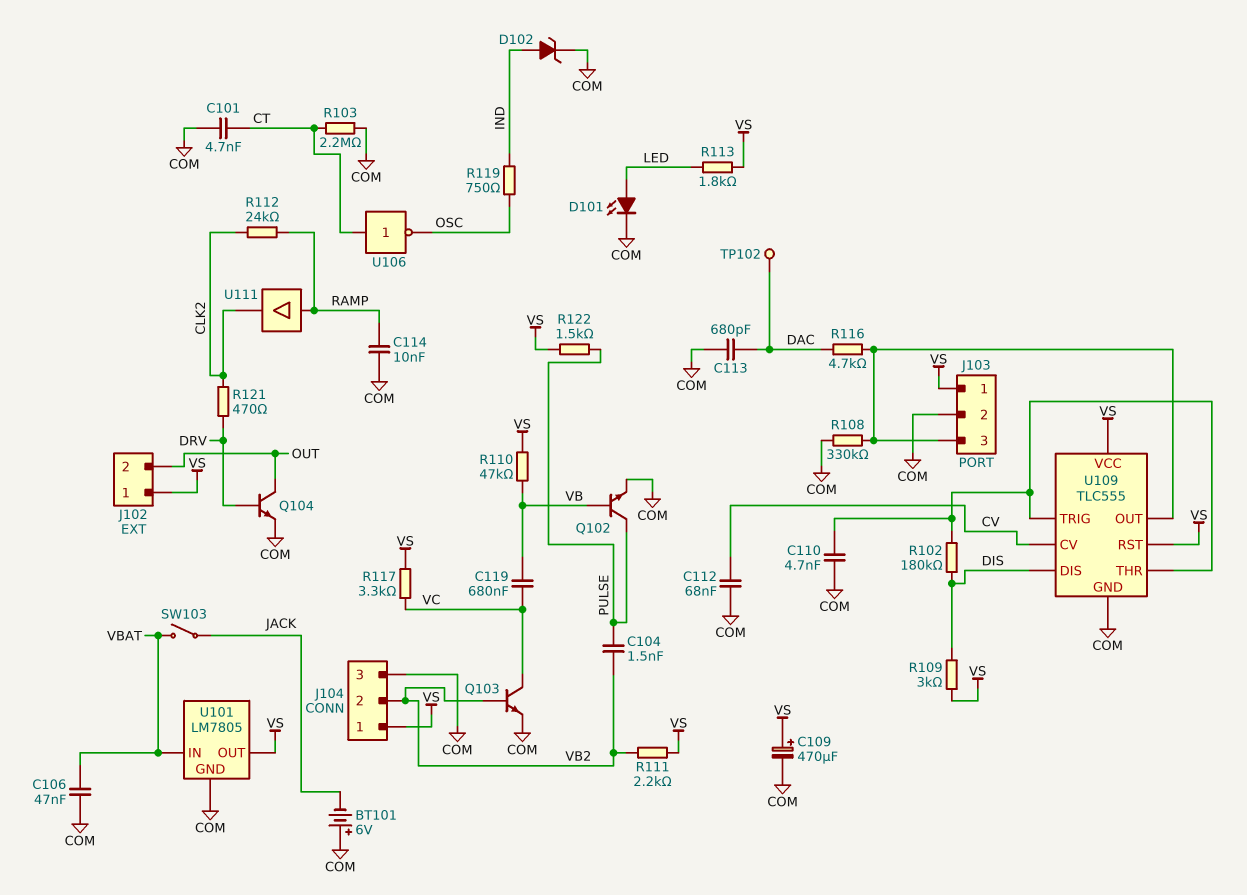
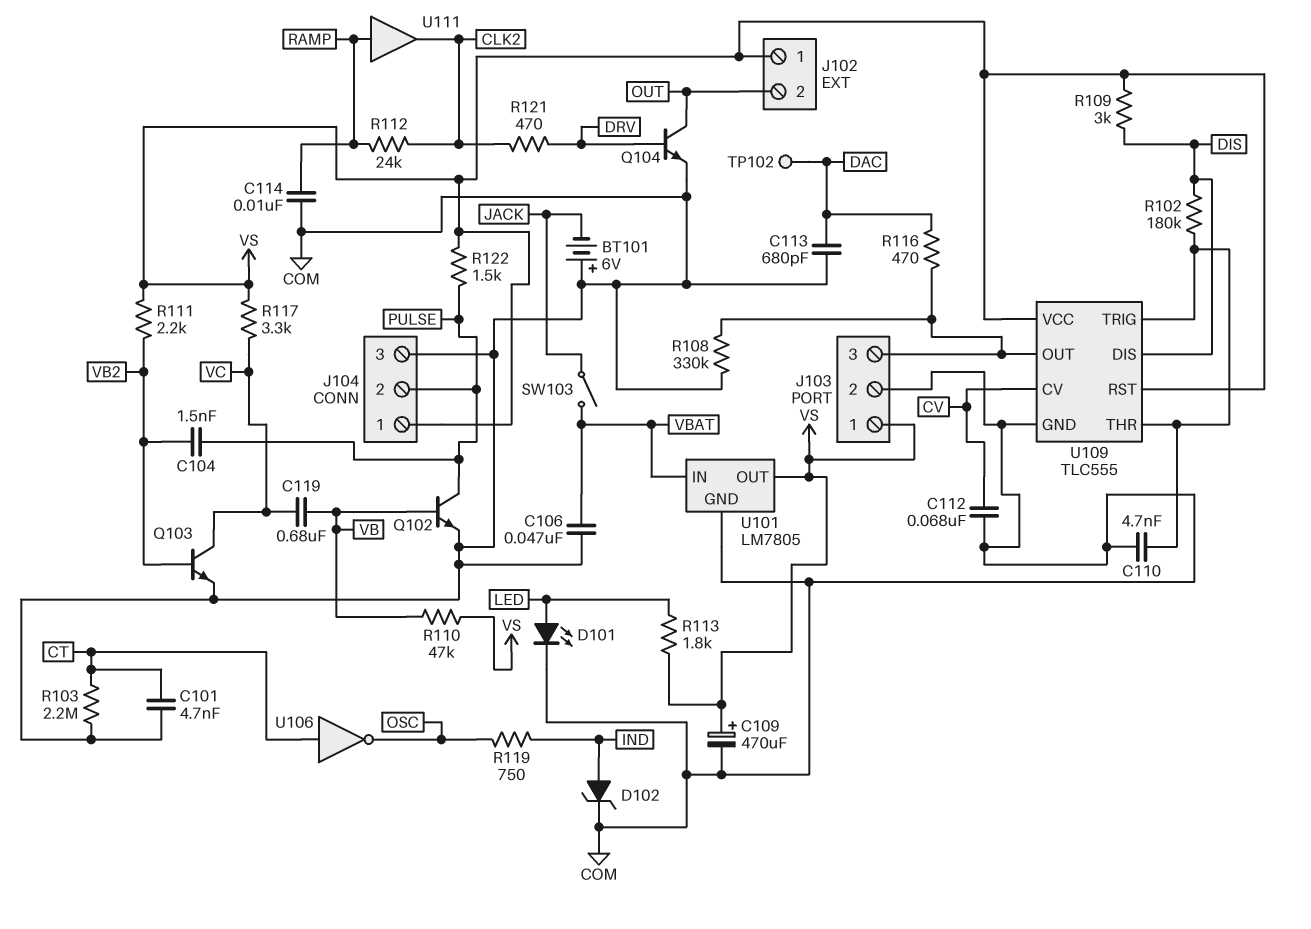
J104 pin 2: VB2 -> PULSE
R116: 4.7k (DAC, J103/3) -> 470 (DAC, J103/3)

